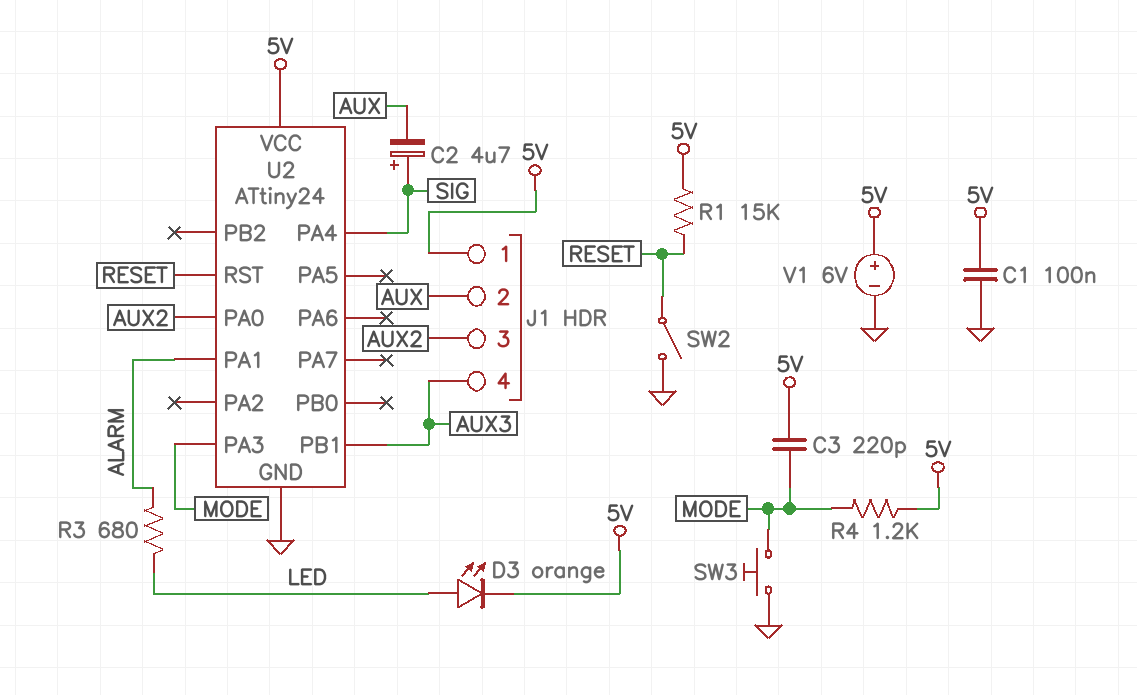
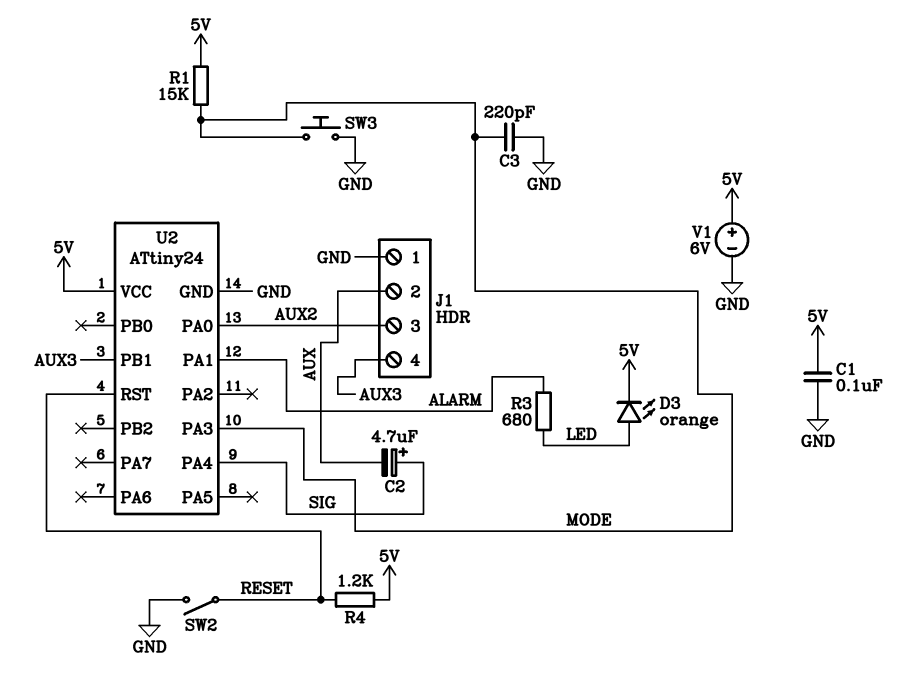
C3: 220pF (5V, MODE) -> 220pF (GND, MODE)
J1 pin 1: 5V -> GND
R1: 15k (5V, RESET) -> 15k (5V, MODE)
R4: 1.2k (5V, MODE) -> 1.2k (5V, RESET)

